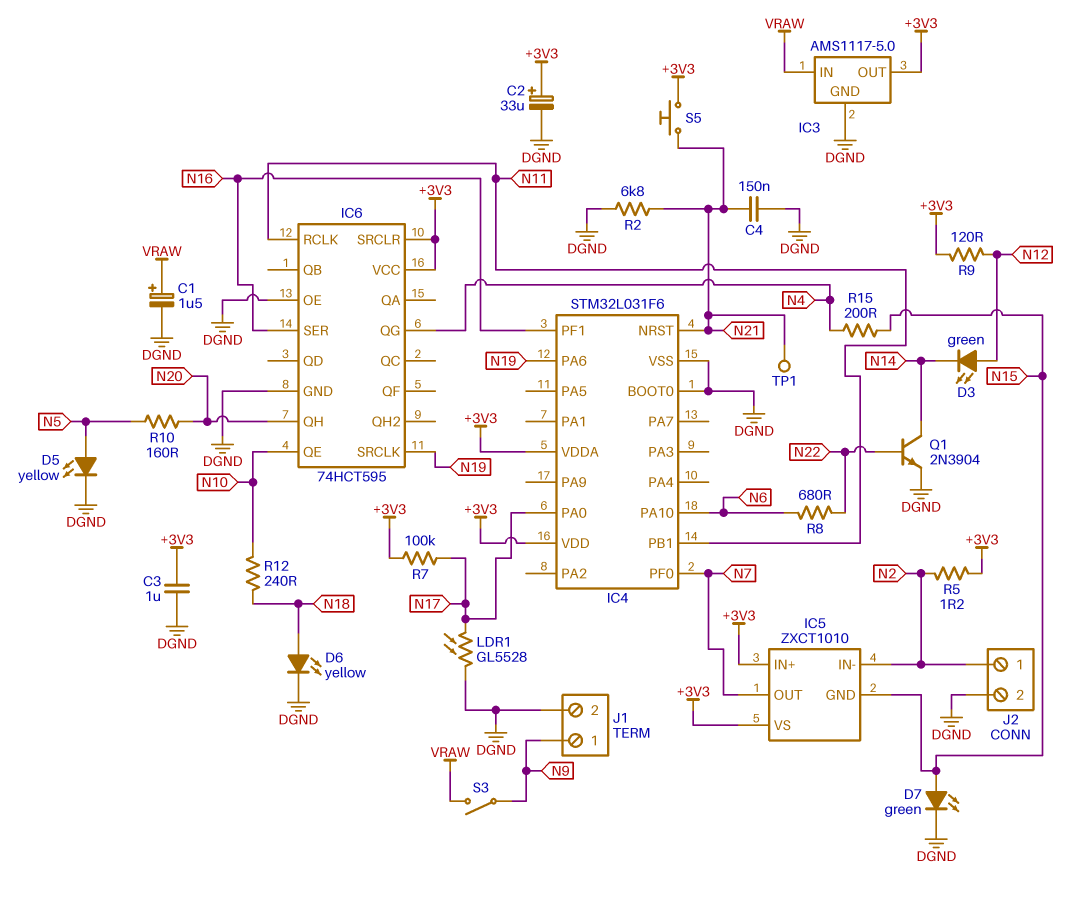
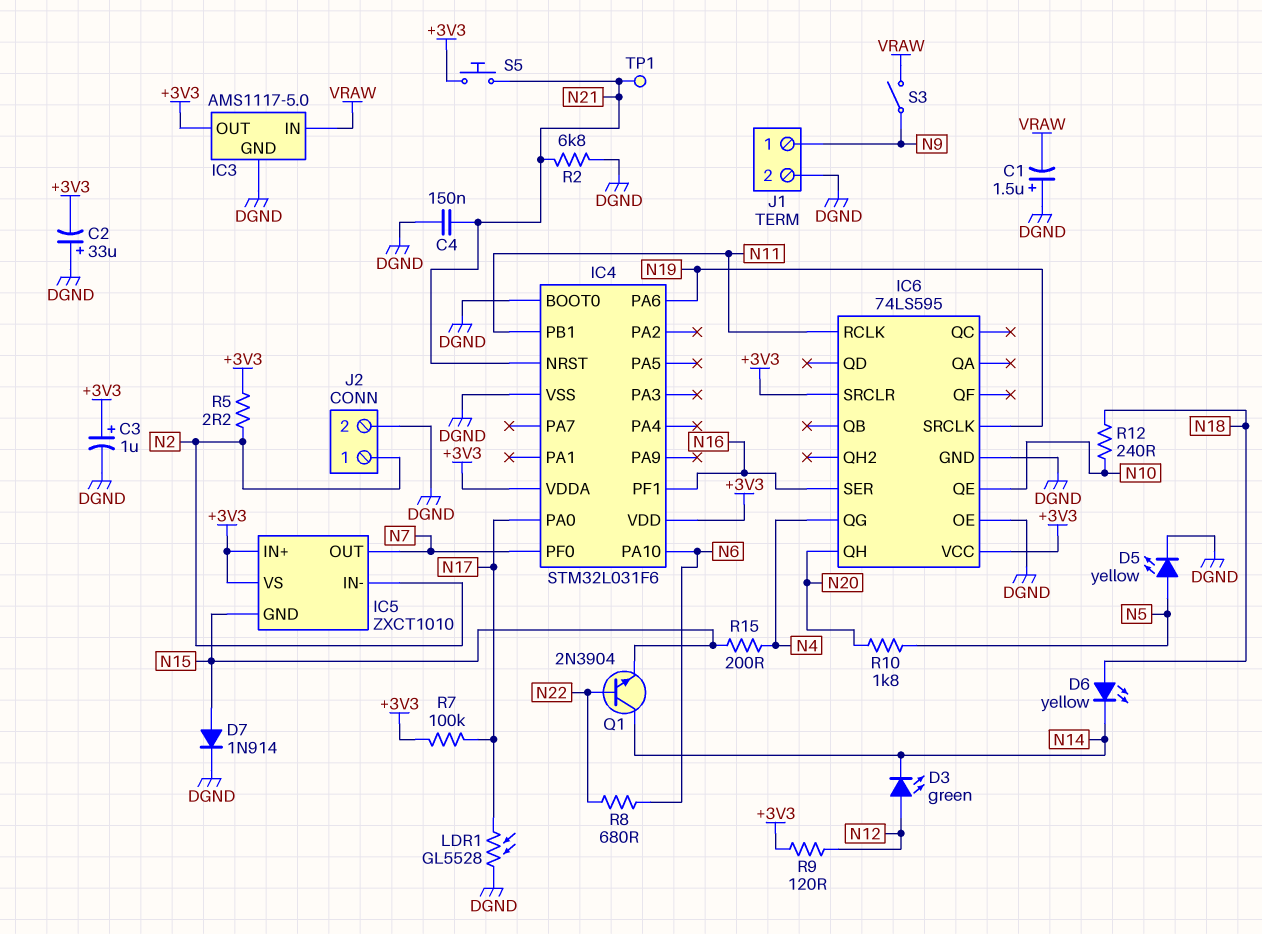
C1: 1.5uF (plus VRAW, minus DGND) -> 1.5uF (plus DGND, minus VRAW)
C2: 33uF (plus +3V3, minus DGND) -> 33uF (plus DGND, minus +3V3)
C3: 1uF (+3V3, DGND) -> 1uF (plus +3V3, minus DGND)
D6: LED yellow (A N18, K DGND) -> LED yellow (A N18, K N14)
D7: LED green (A N15, K DGND) -> diode 1N914 (A N15, K DGND)
IC6: 74HCT595 -> 74LS595
Q1: NPN 2N3904 (B N22, C N14, E DGND) -> NPN 2N3904 (B N22, C N14, E N15)
R5: 1.2 (+3V3, N2) -> 2.2 (+3V3, N2)
R10: 160 (N5, N20) -> 1.8k (N5, N20)

